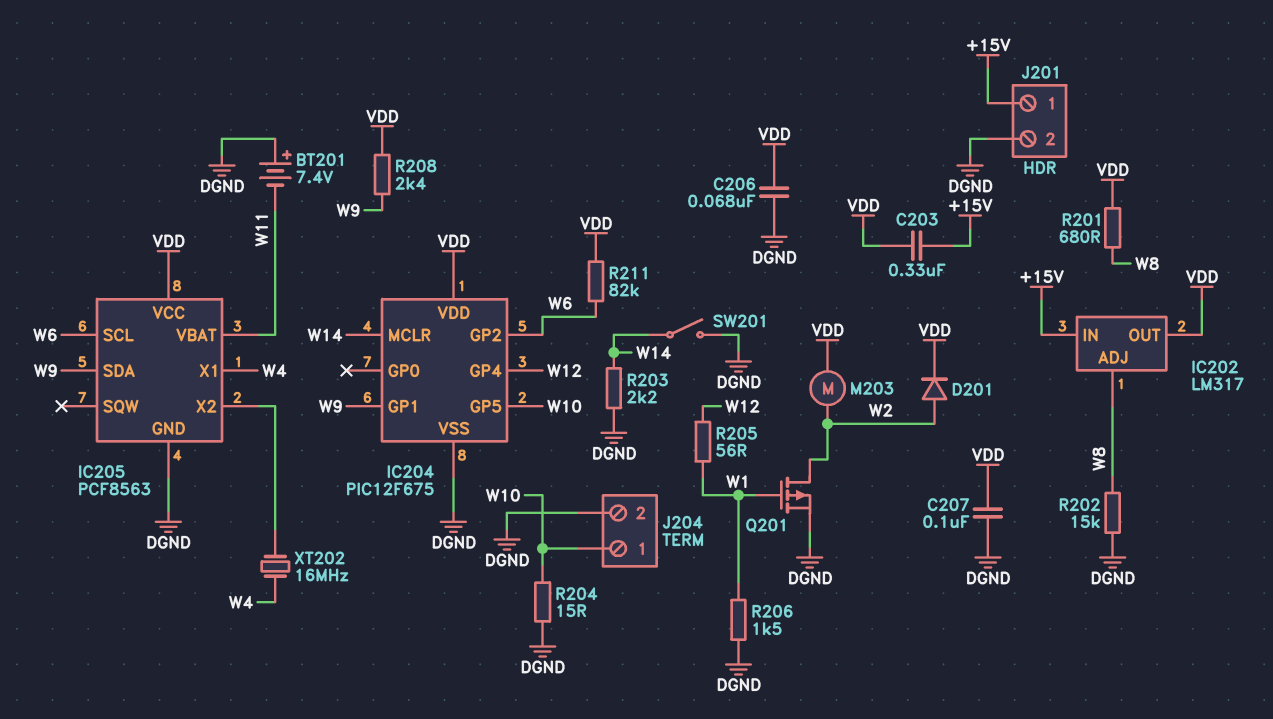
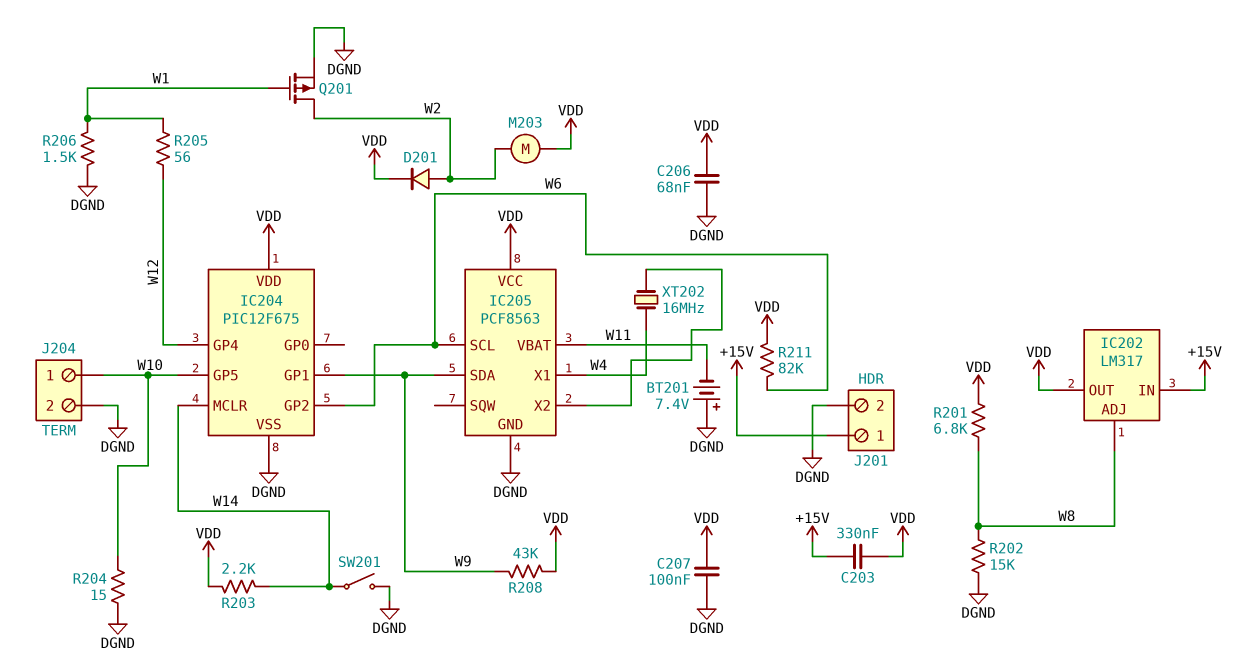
R201: 680 (VDD, W8) -> 6.8k (VDD, W8)
R203: 2.2k (DGND, W14) -> 2.2k (VDD, W14)
R208: 2.4k (VDD, W9) -> 43k (VDD, W9)

